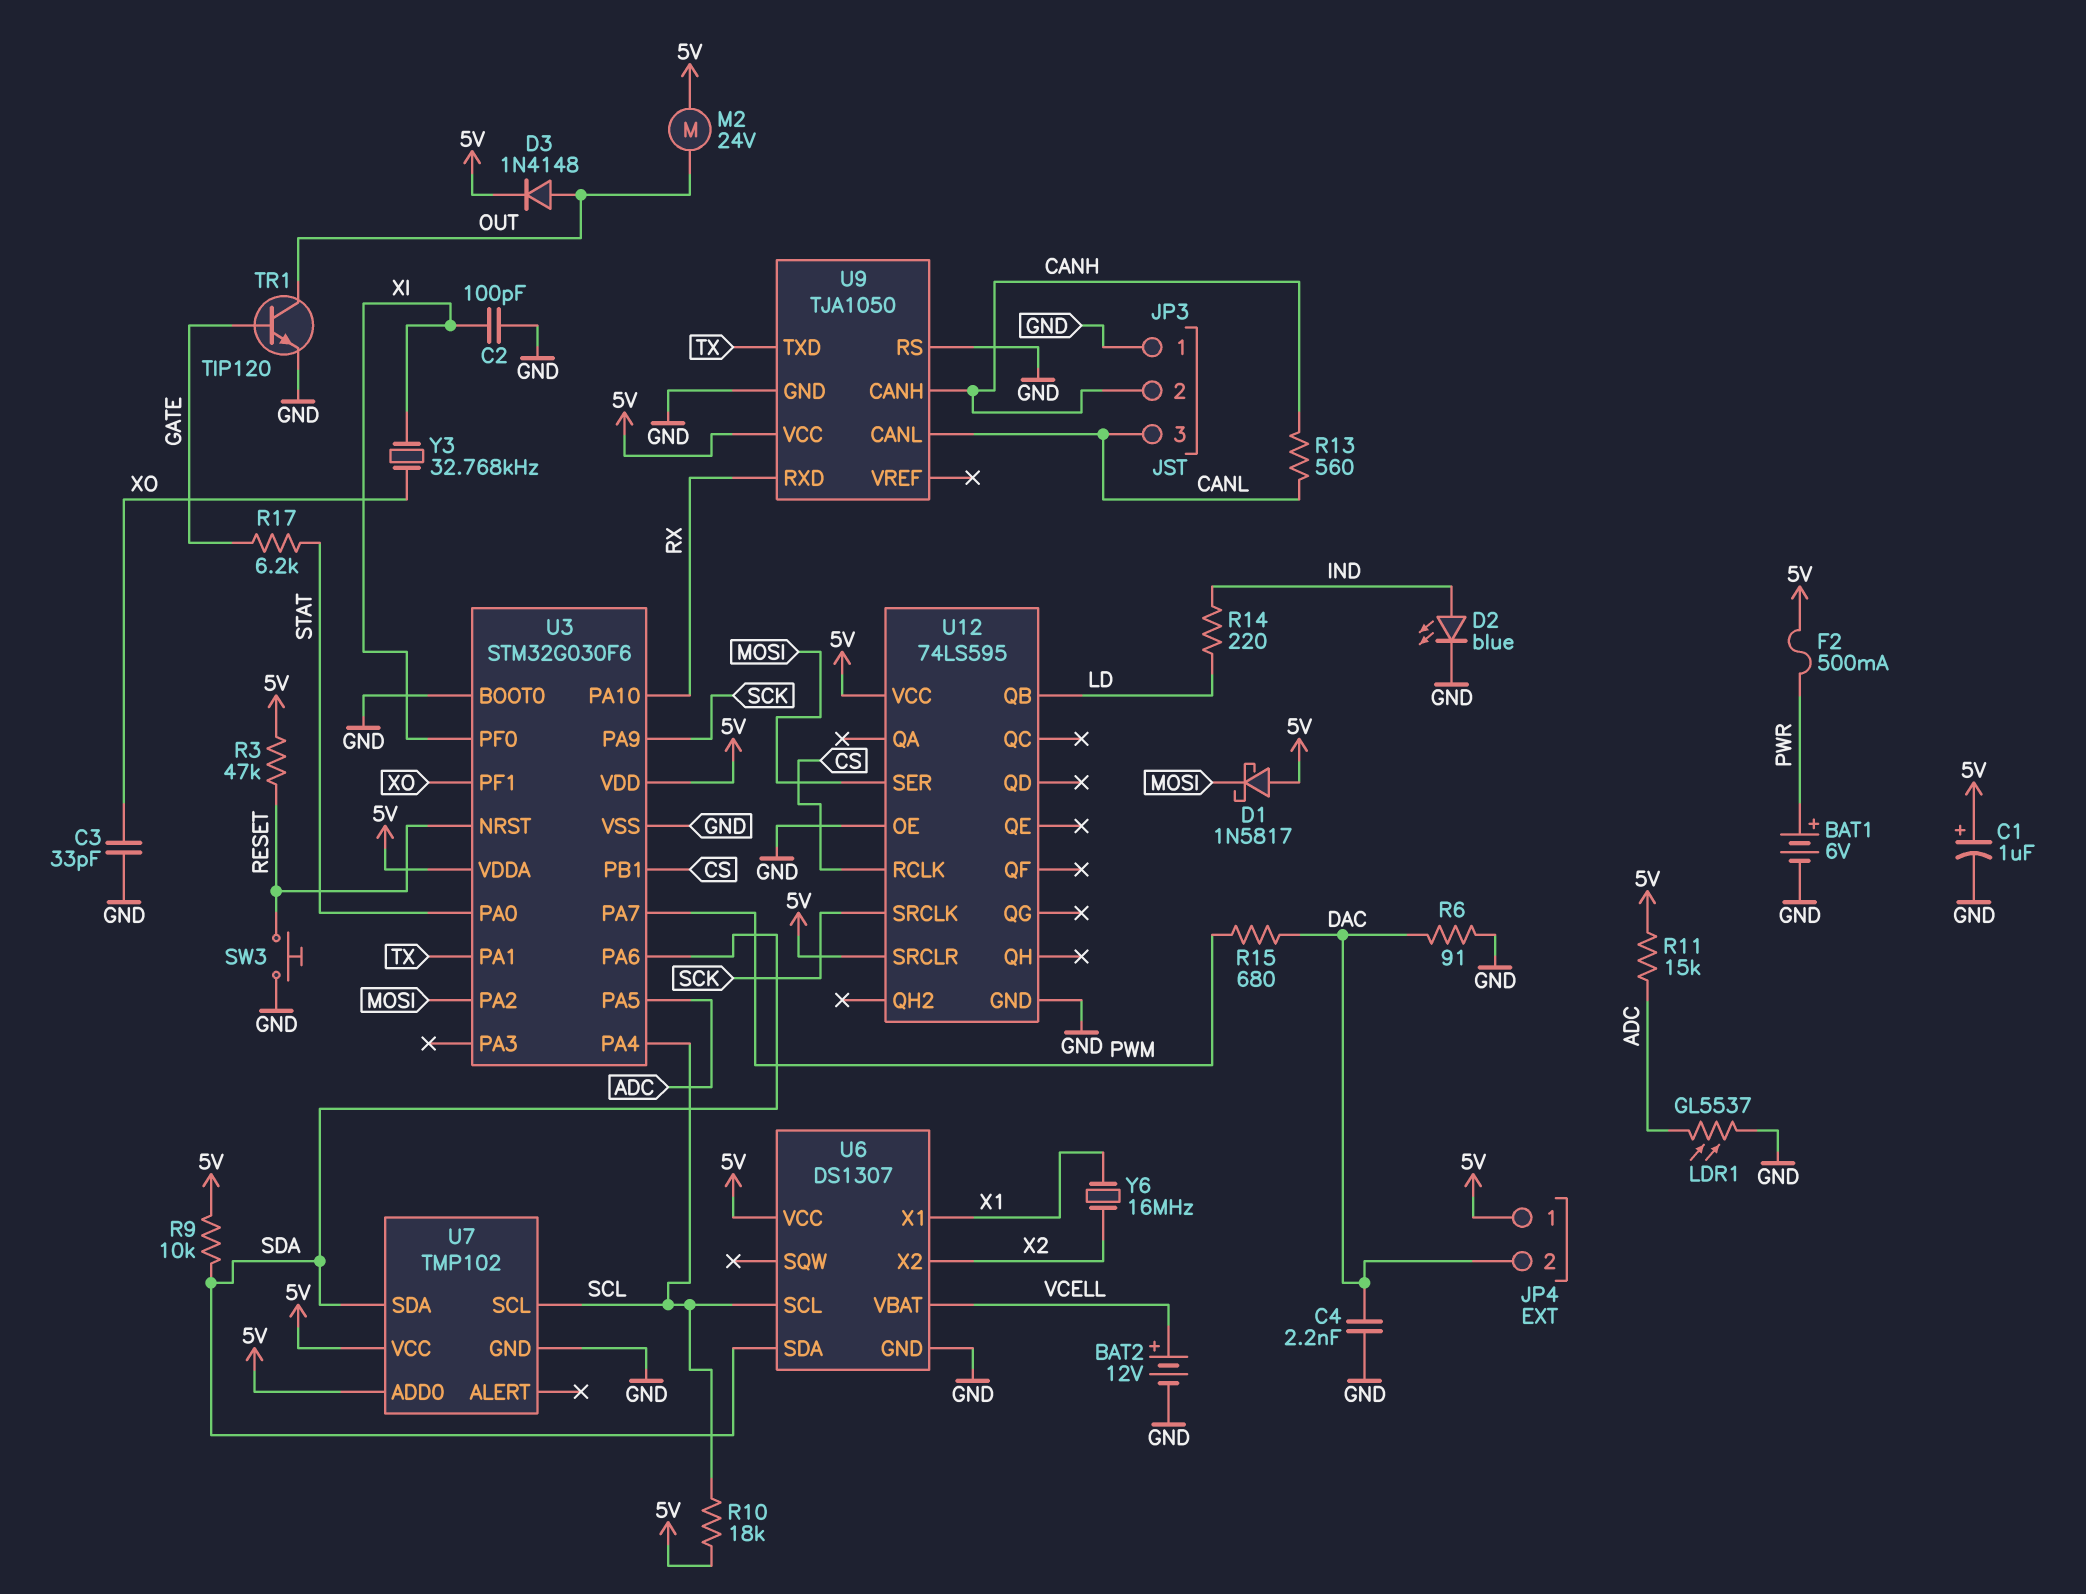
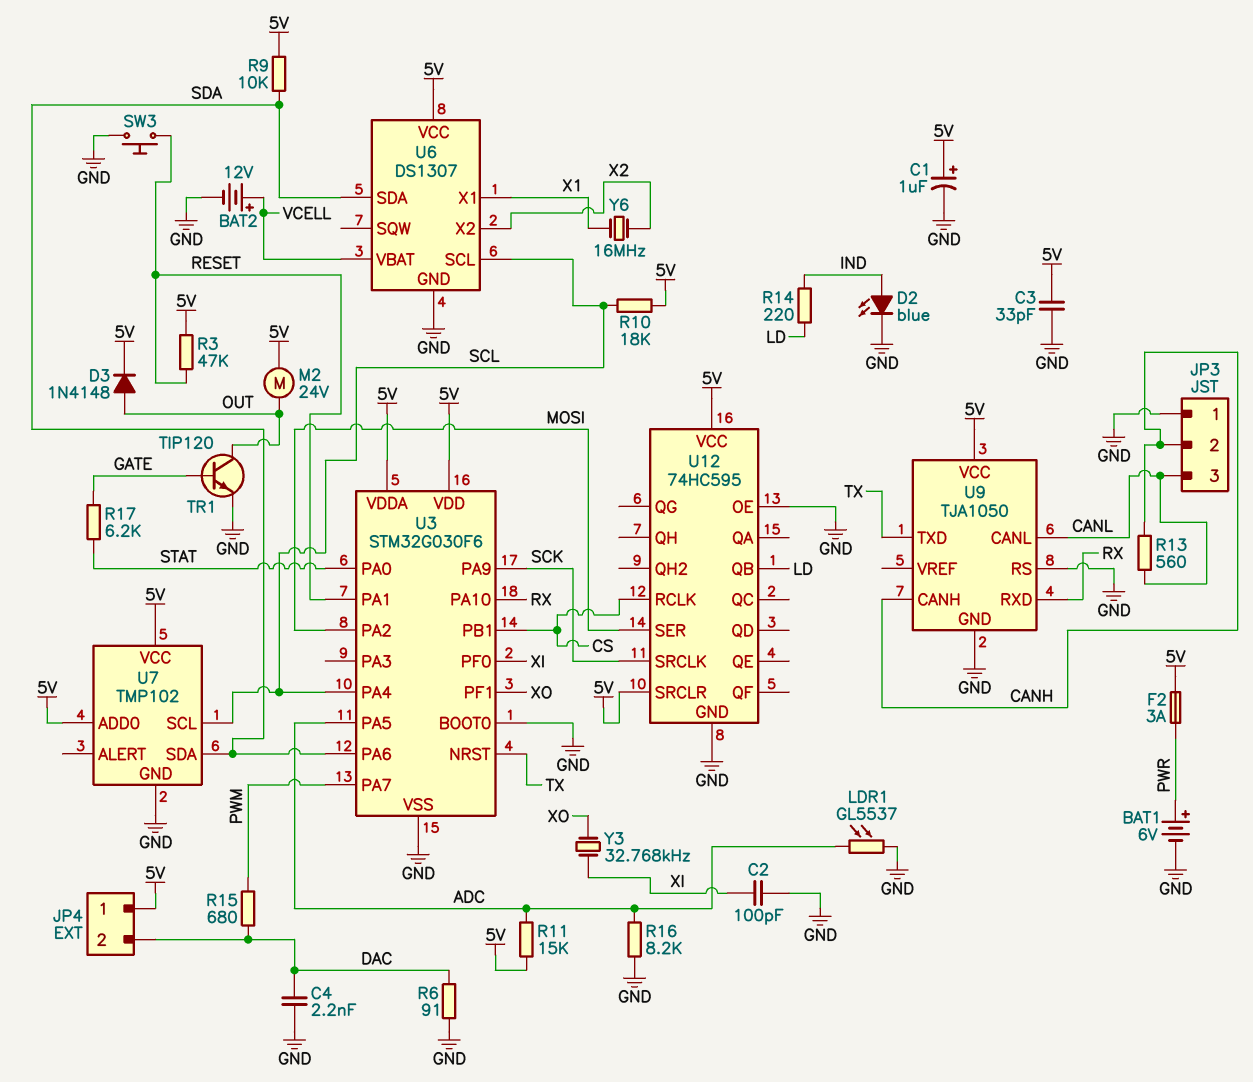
C3: 33pF (GND, XO) -> 33pF (5V, GND)
D1: schottky 1N5817 (A 5V, K MOSI) -> none
F2: 500mA (5V, PWR) -> 3A (5V, PWR)
R16: none -> 8.2k (ADC, GND)
U3 pin NRST: RESET -> TX
U3 pin PA1: TX -> RESET
U12: 74LS595 -> 74HC595

